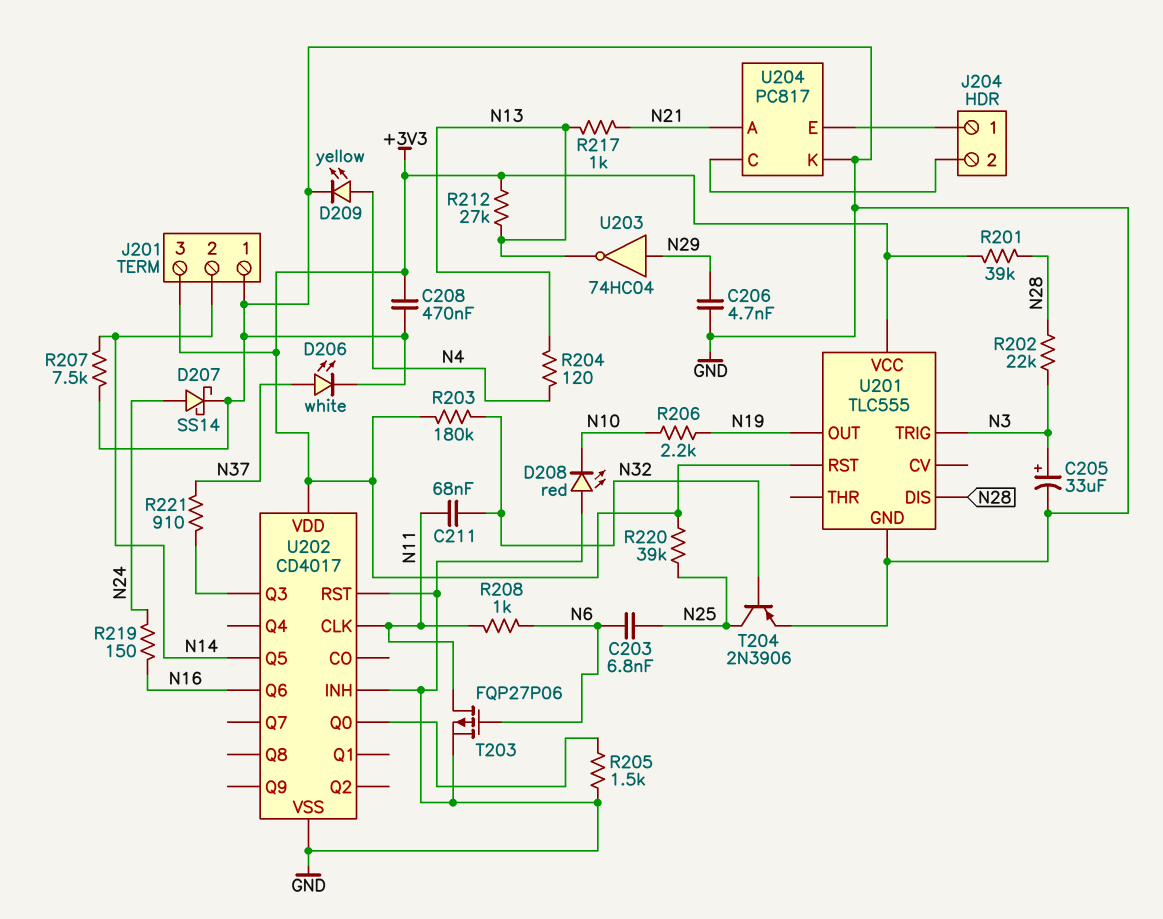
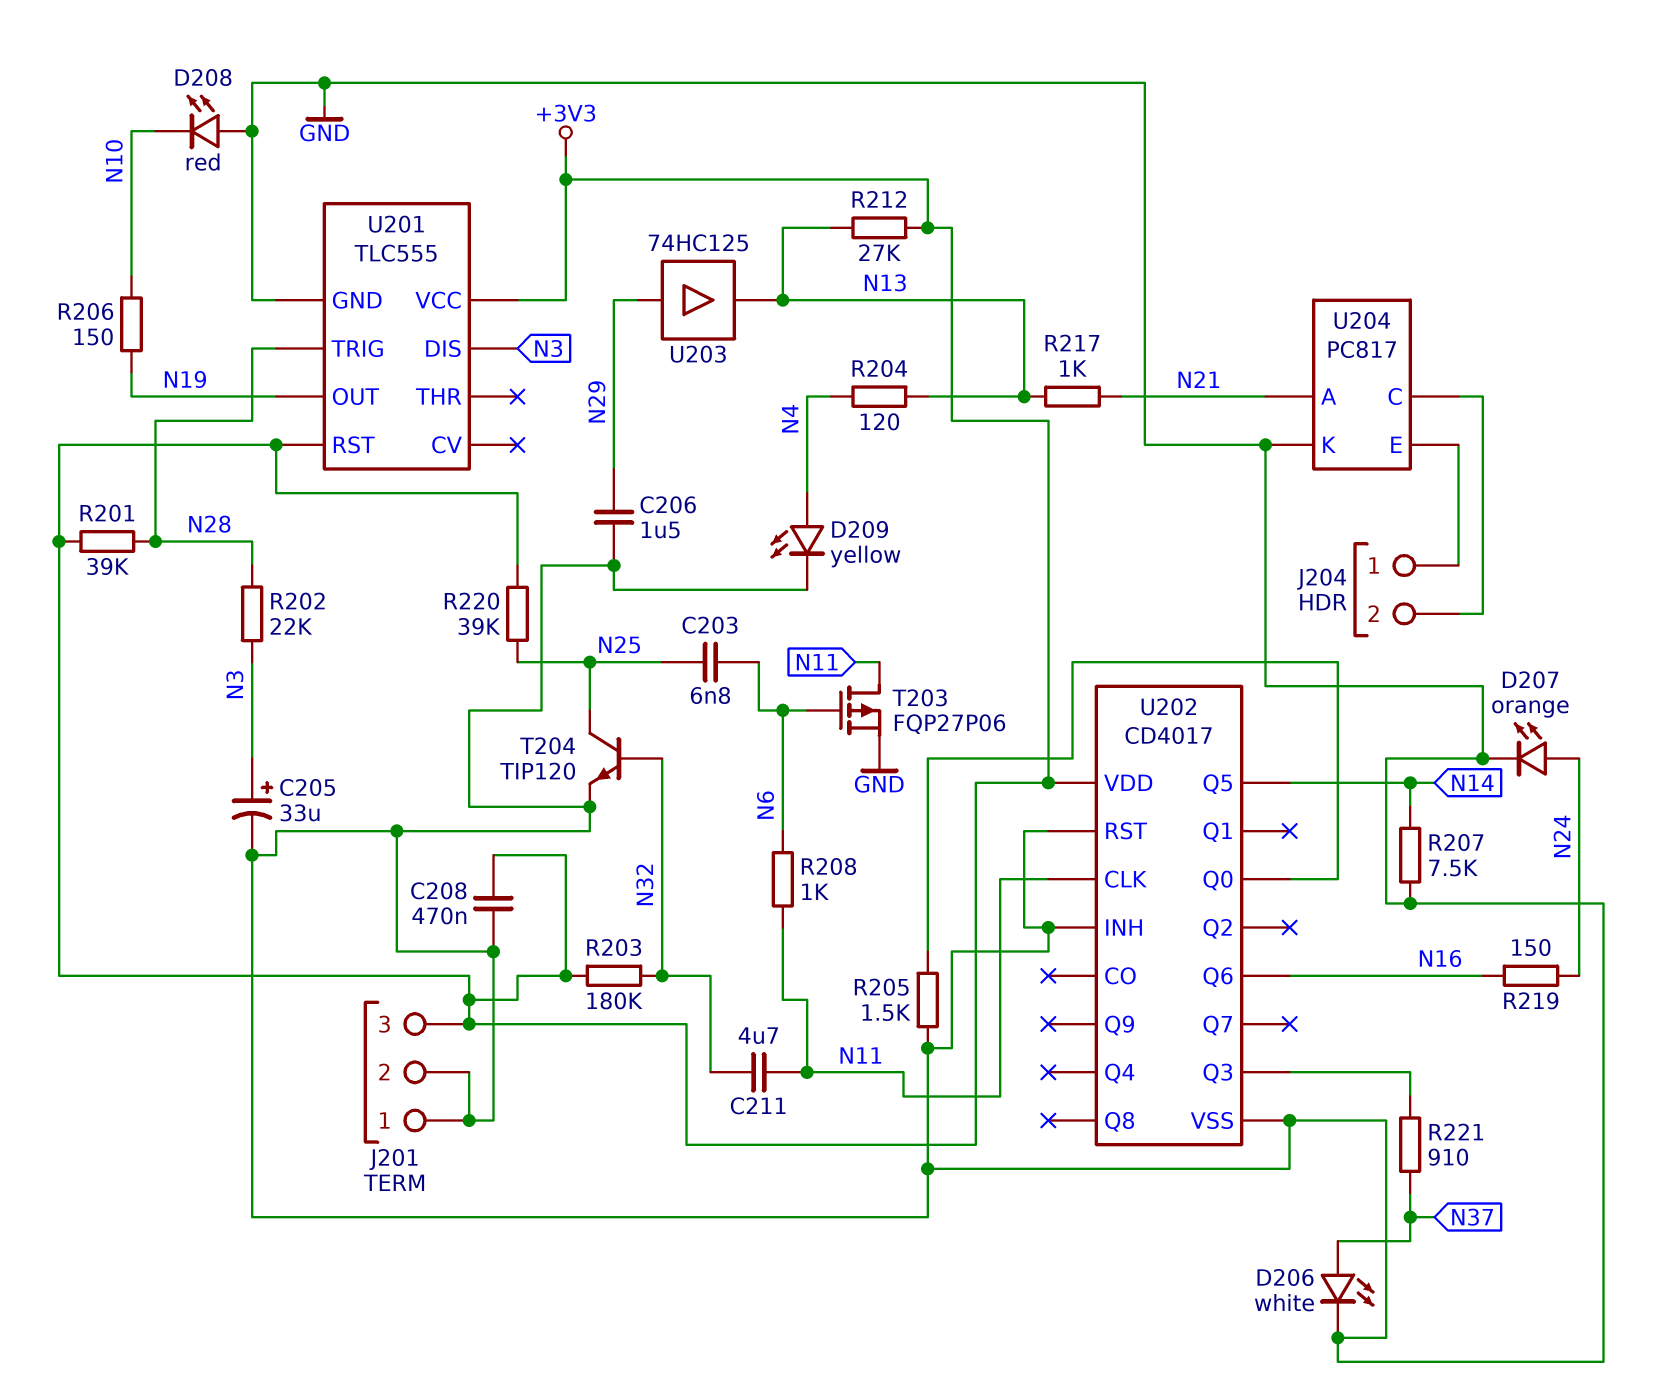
C206: 4.7nF (GND, N29) -> 1.5uF (GND, N29)
C211: 68nF (N11, N32) -> 4.7uF (N11, N32)
D207: schottky SS14 (A N24, K GND) -> LED orange (A N24, K GND)
J201 pin 2: N14 -> GND
R206: 2.2k (N10, N19) -> 150 (N10, N19)
T204: PNP 2N3906 (B N32, C N25, E GND) -> NPN TIP120 (B N32, C N25, E GND)
U201 pin DIS: N28 -> N3
U201 pin TRIG: N3 -> N28
U203: NOT 74HC04 (in N29, out N13) -> buffer 74HC125 (in N29, out N13)

